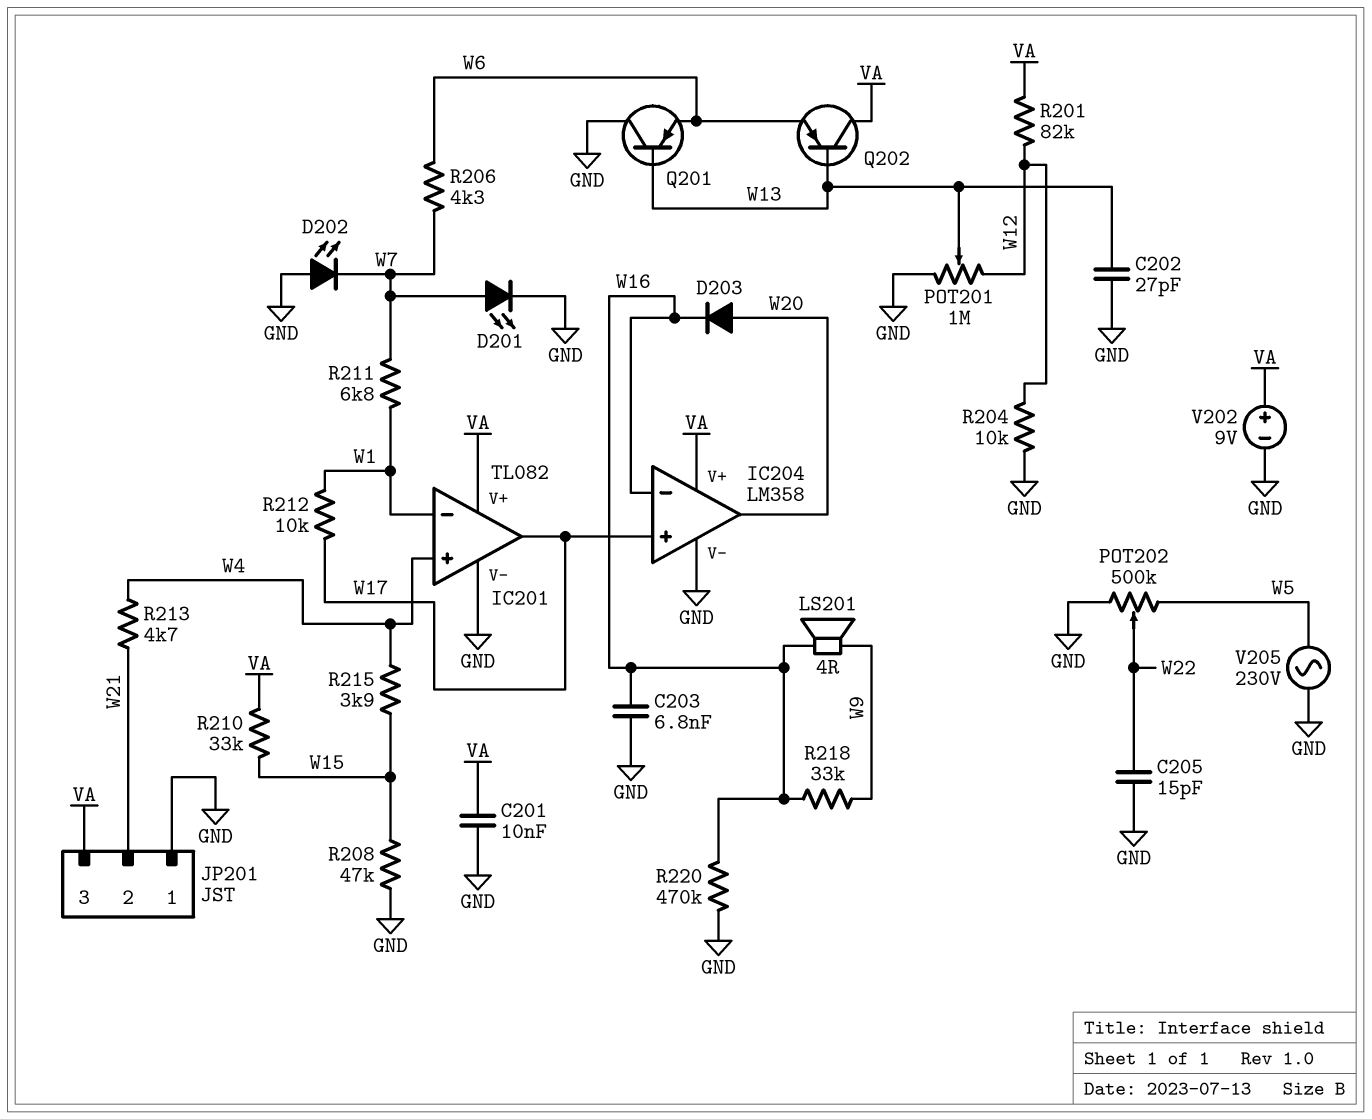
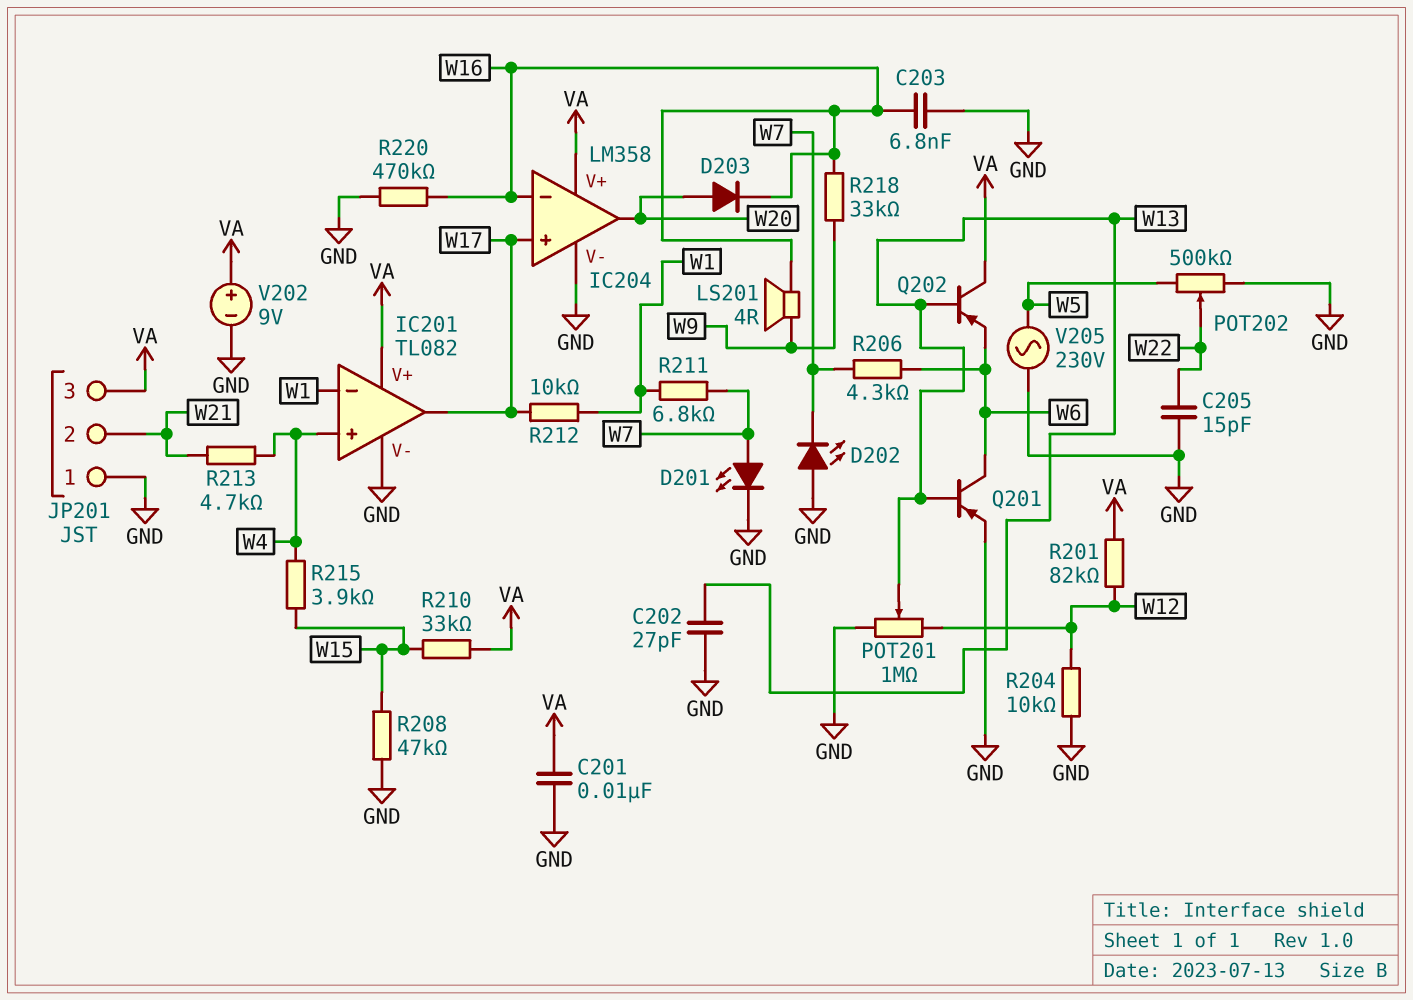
Q201: PNP (B W13, C GND, E W6) -> PNP (B W13, C W6, E GND)

